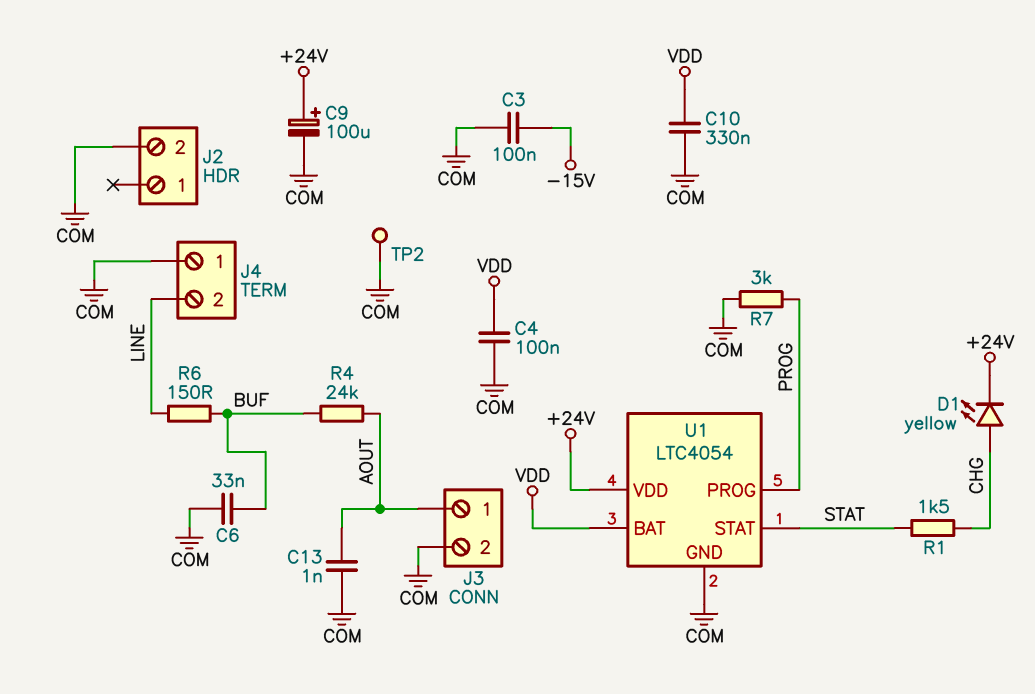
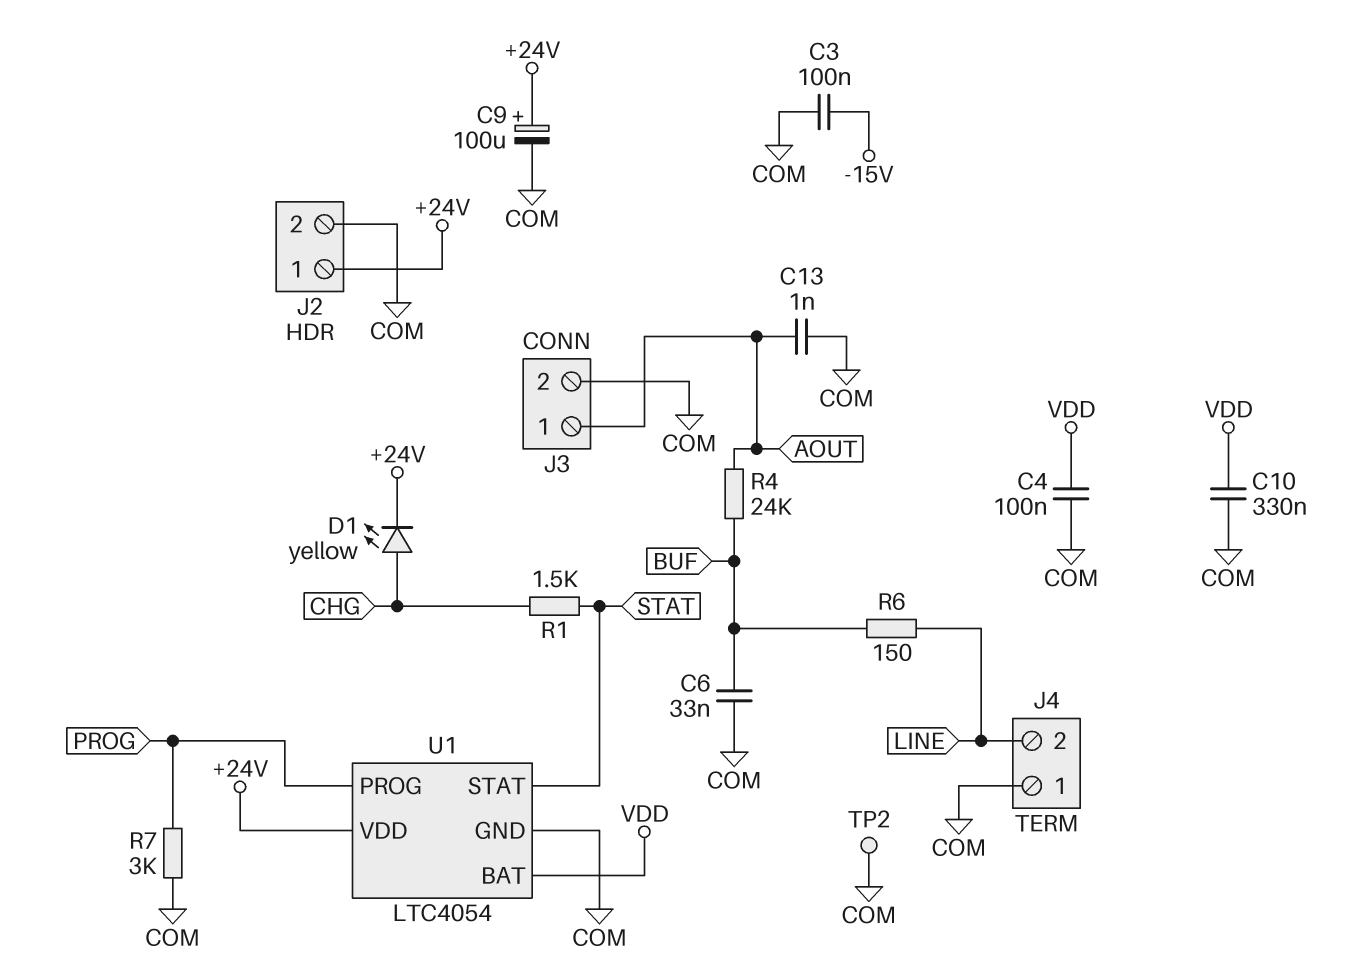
J2 pin 1: none -> +24V

